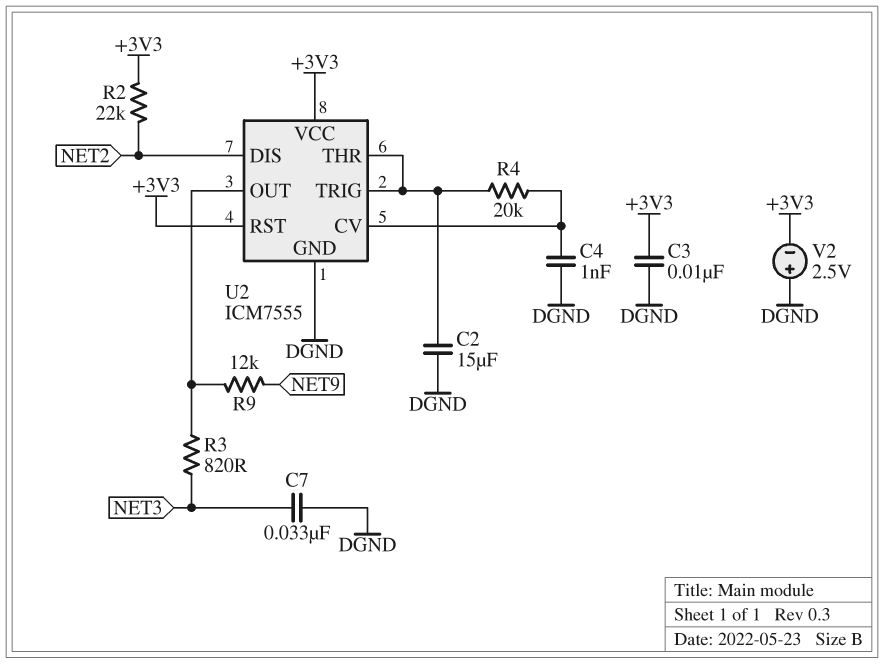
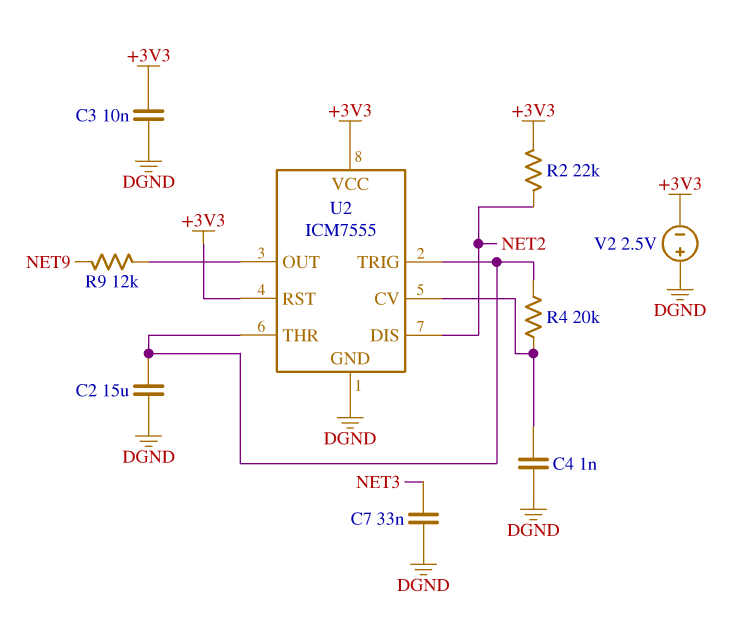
R3: 820 (NET3, U2/OUT) -> none

